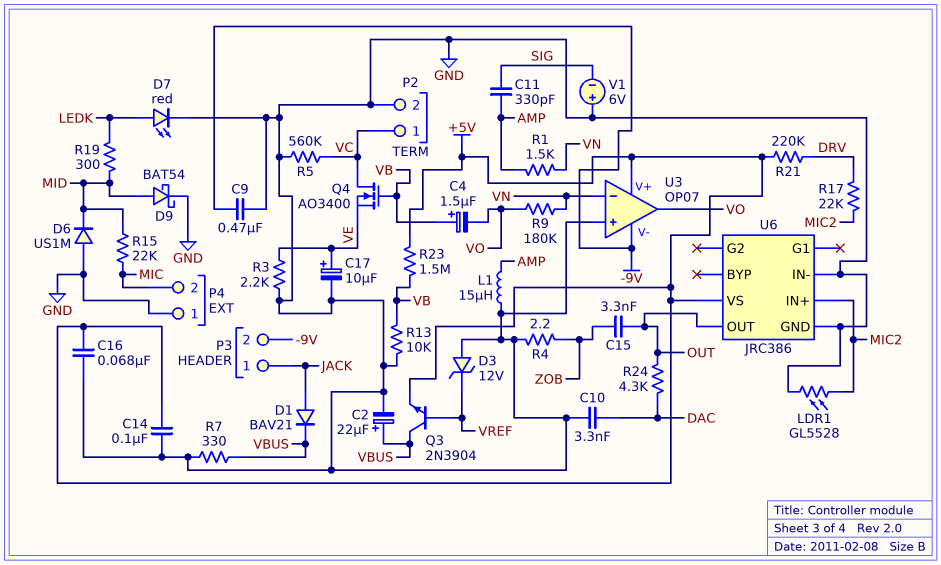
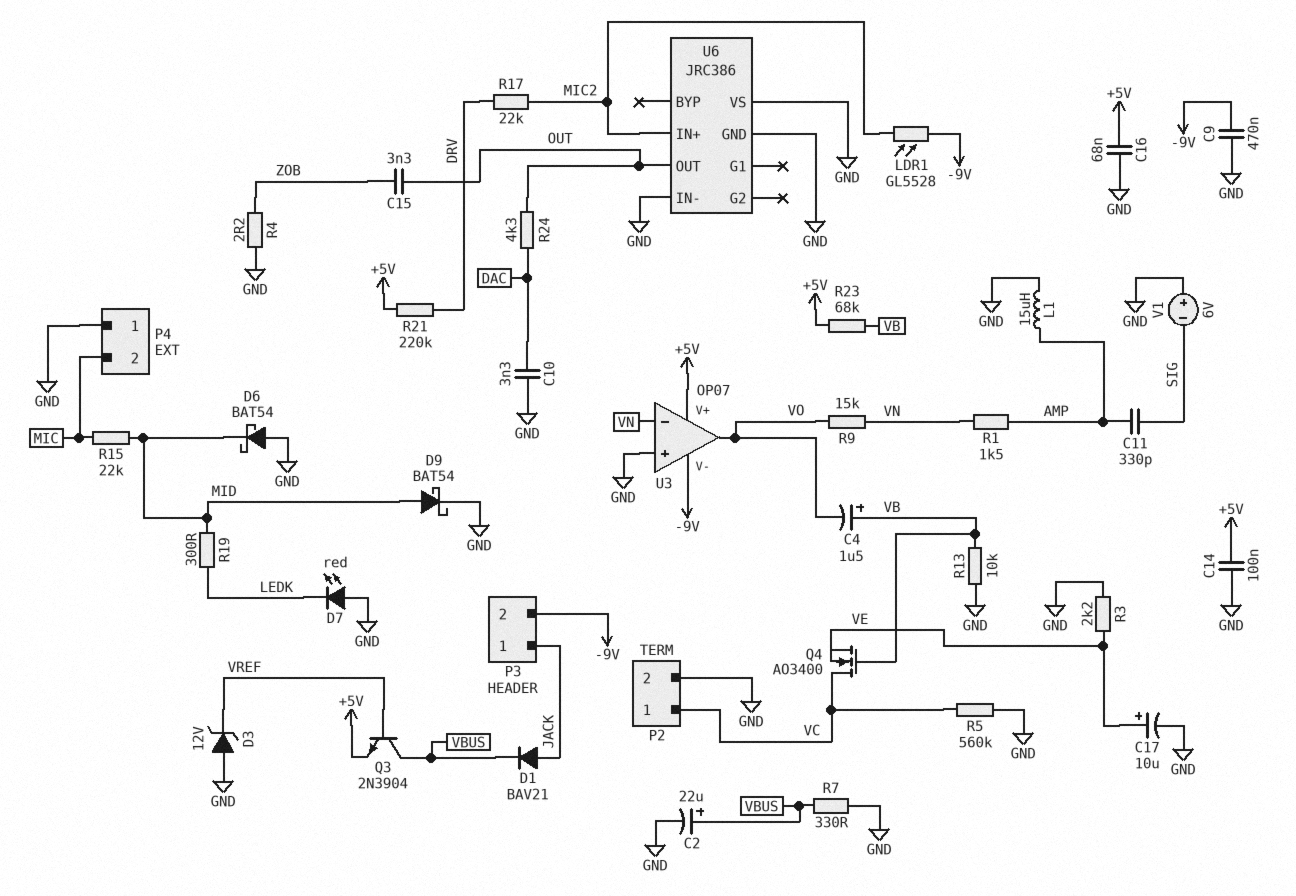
D6: diode US1M (A GND, K MID) -> schottky BAT54 (A GND, K MID)
D7: LED red (A LEDK, K GND) -> LED red (A GND, K LEDK)
LDR1: GL5528 (GND, MIC2) -> GL5528 (-9V, MIC2)
R9: 180k (VN, VO) -> 15k (VN, VO)
R23: 1.5M (+5V, VB) -> 68k (+5V, VB)
U6 pin VS: +5V -> GND

